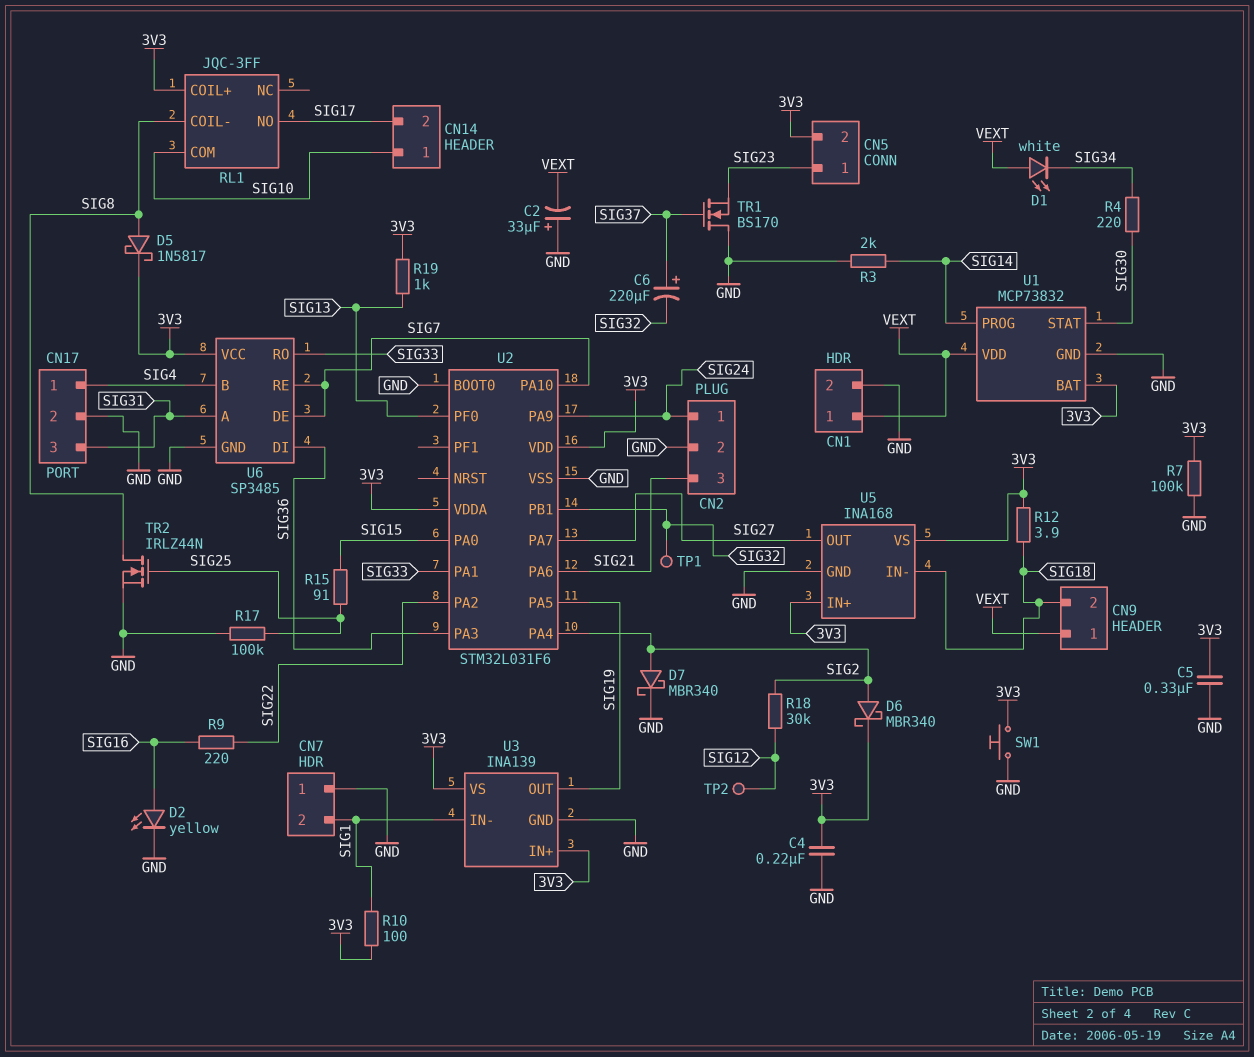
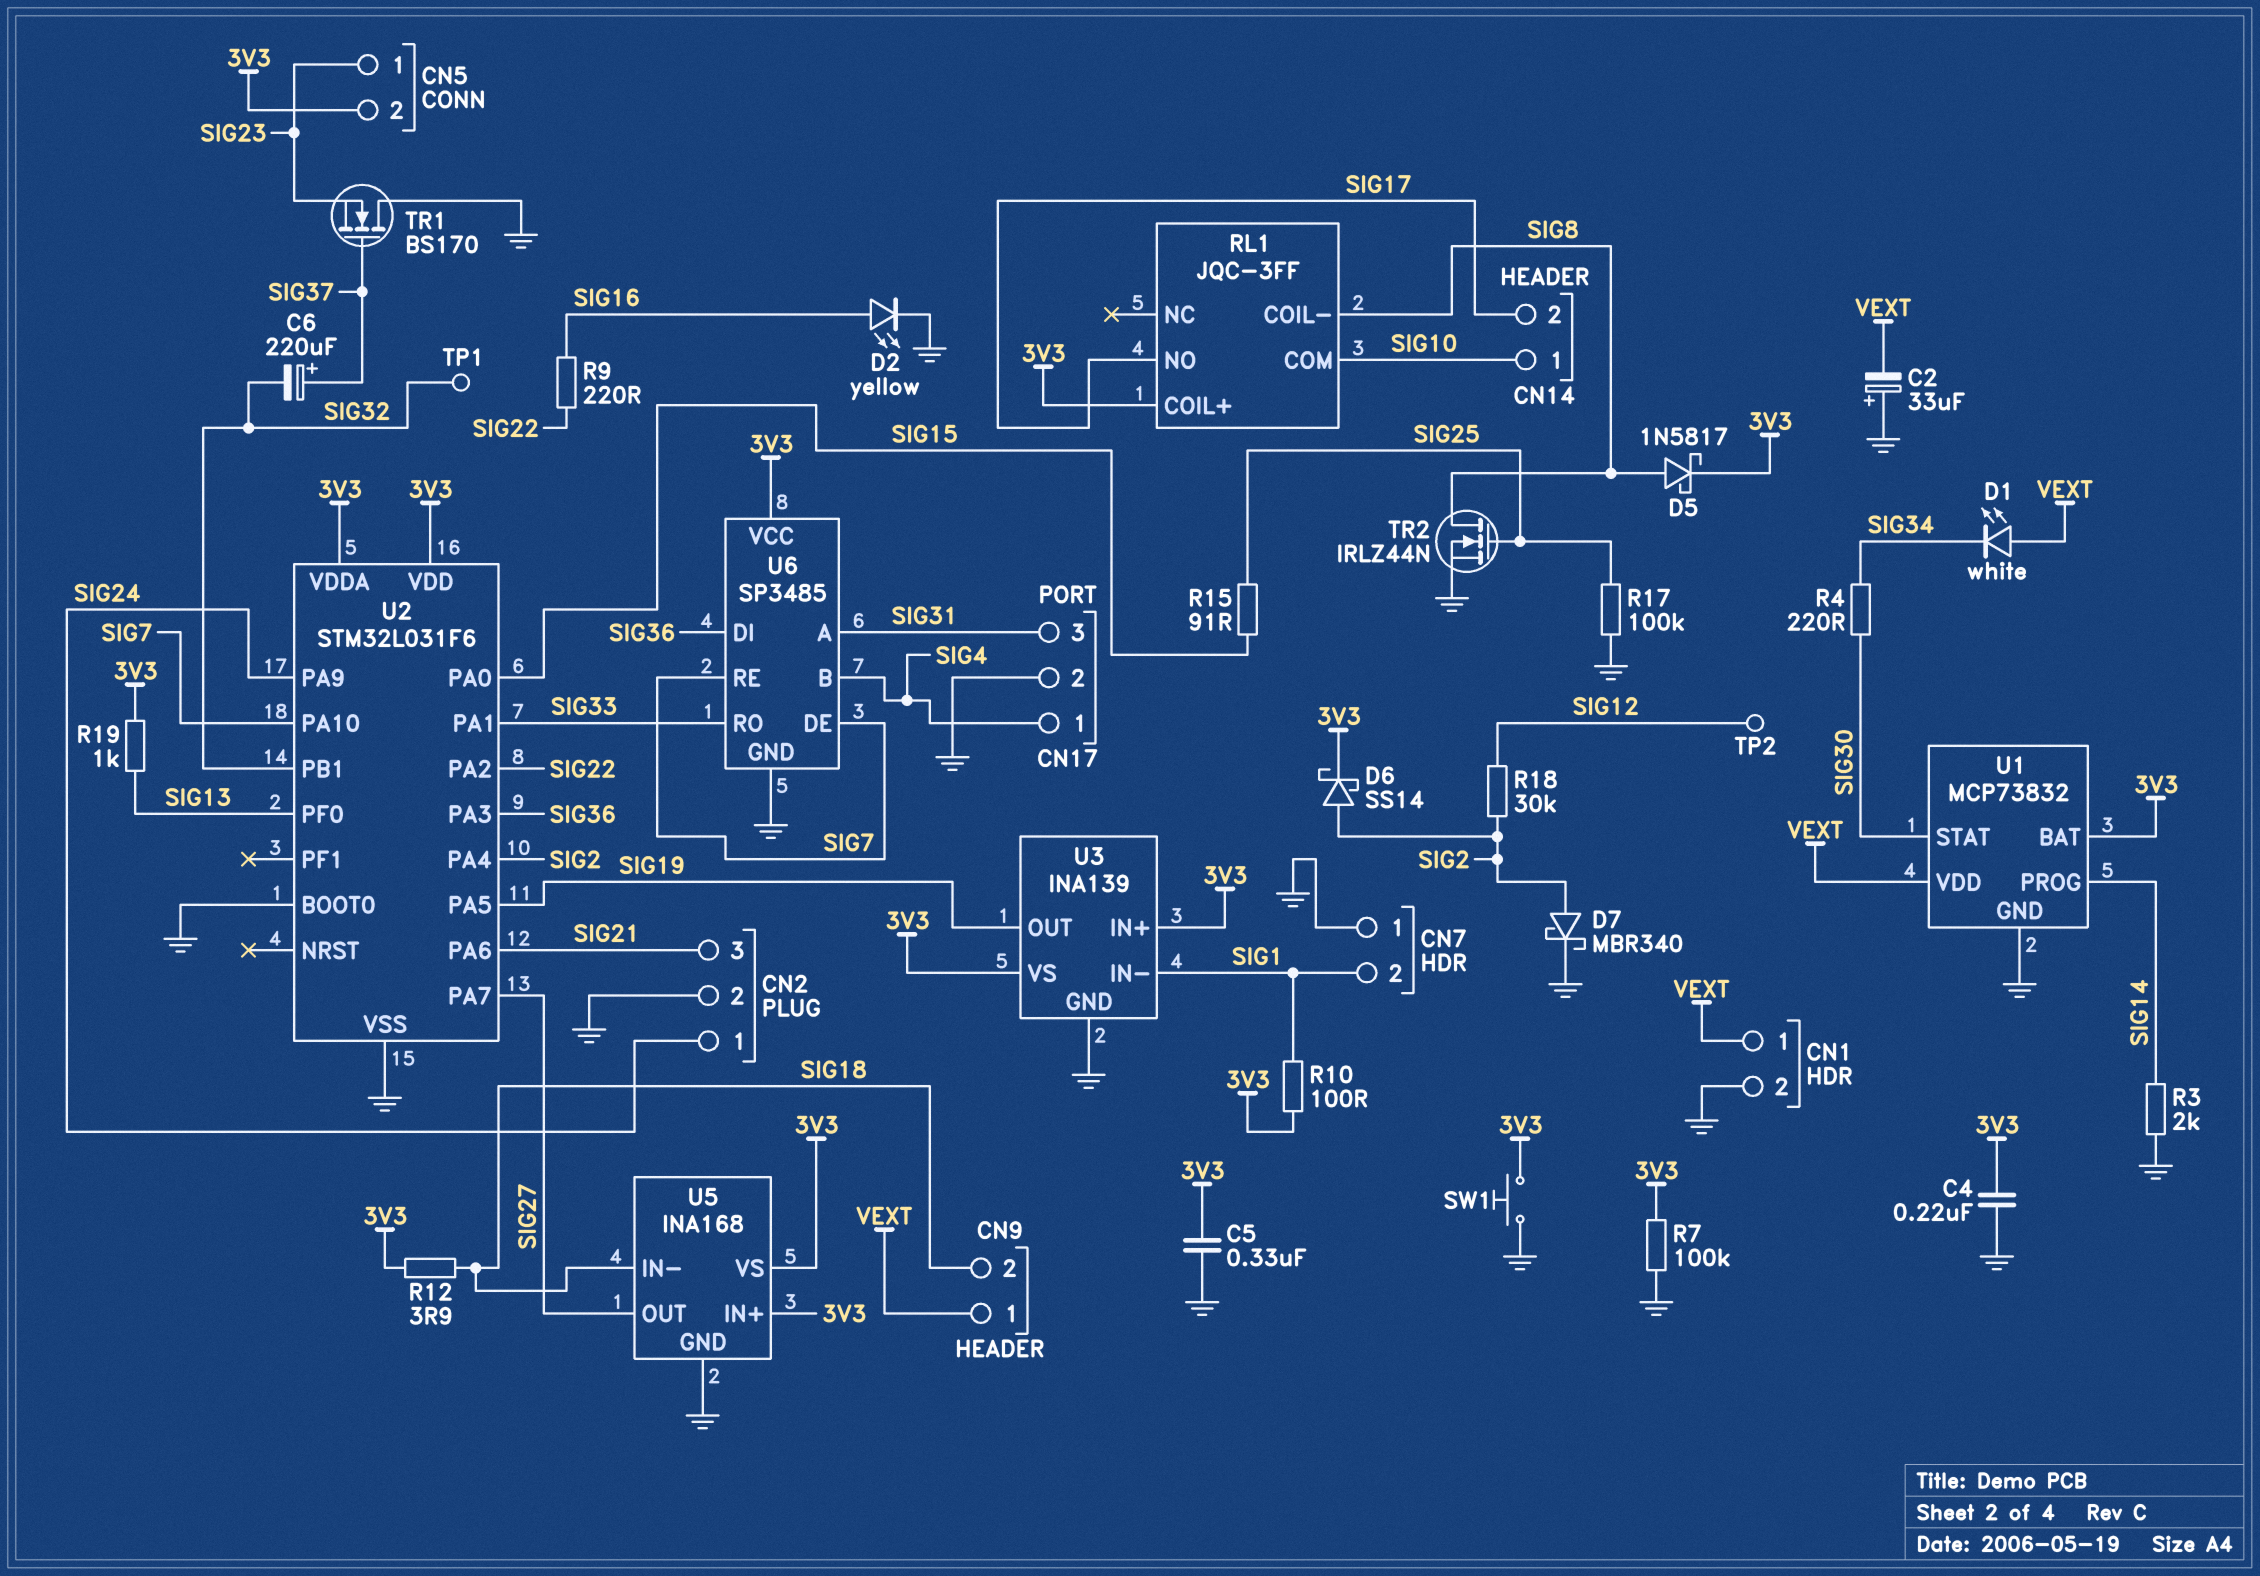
D6: schottky MBR340 (A SIG2, K 3V3) -> schottky SS14 (A SIG2, K 3V3)

